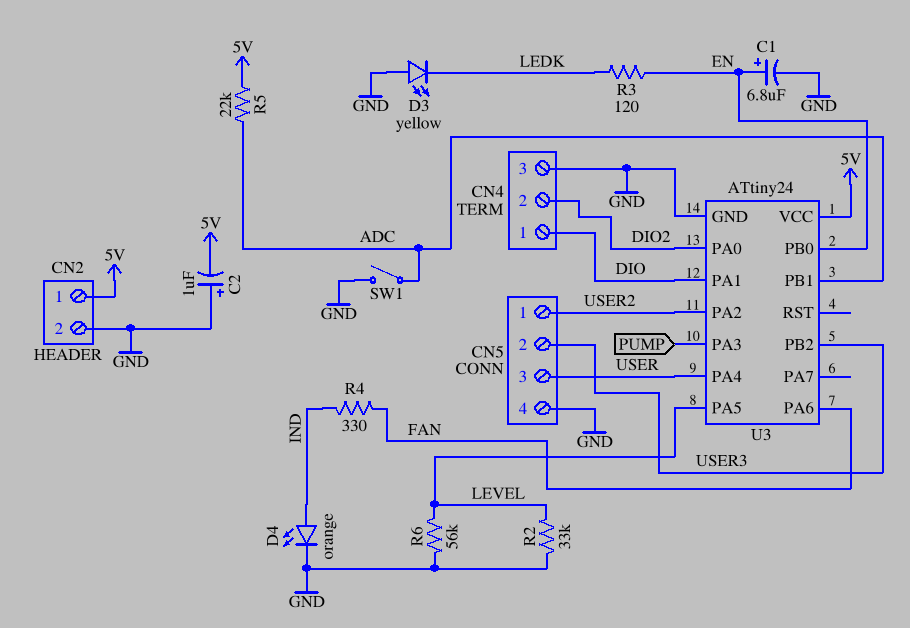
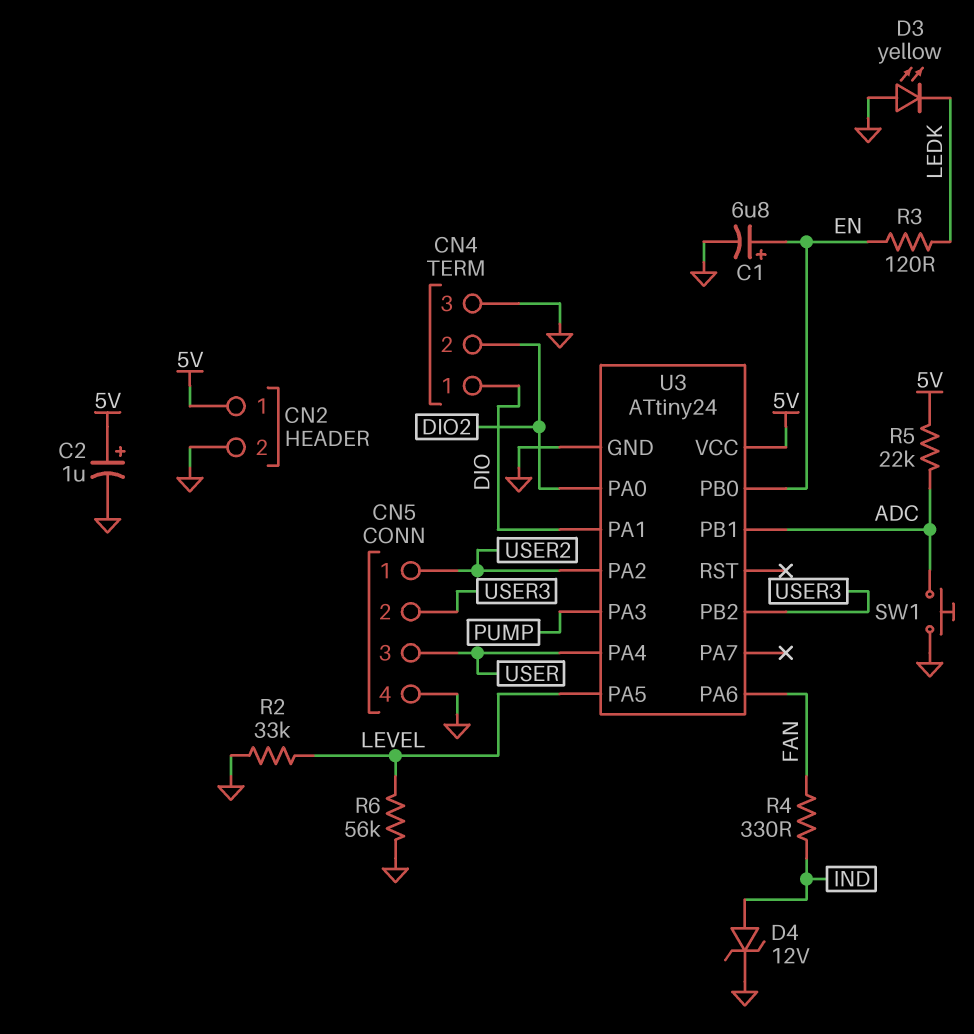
C2: 1uF (plus GND, minus 5V) -> 1uF (plus 5V, minus GND)
D4: LED orange (A IND, K GND) -> zener 12V (A IND, K GND)
SW1: switch (ADC, GND) -> button (ADC, GND)

